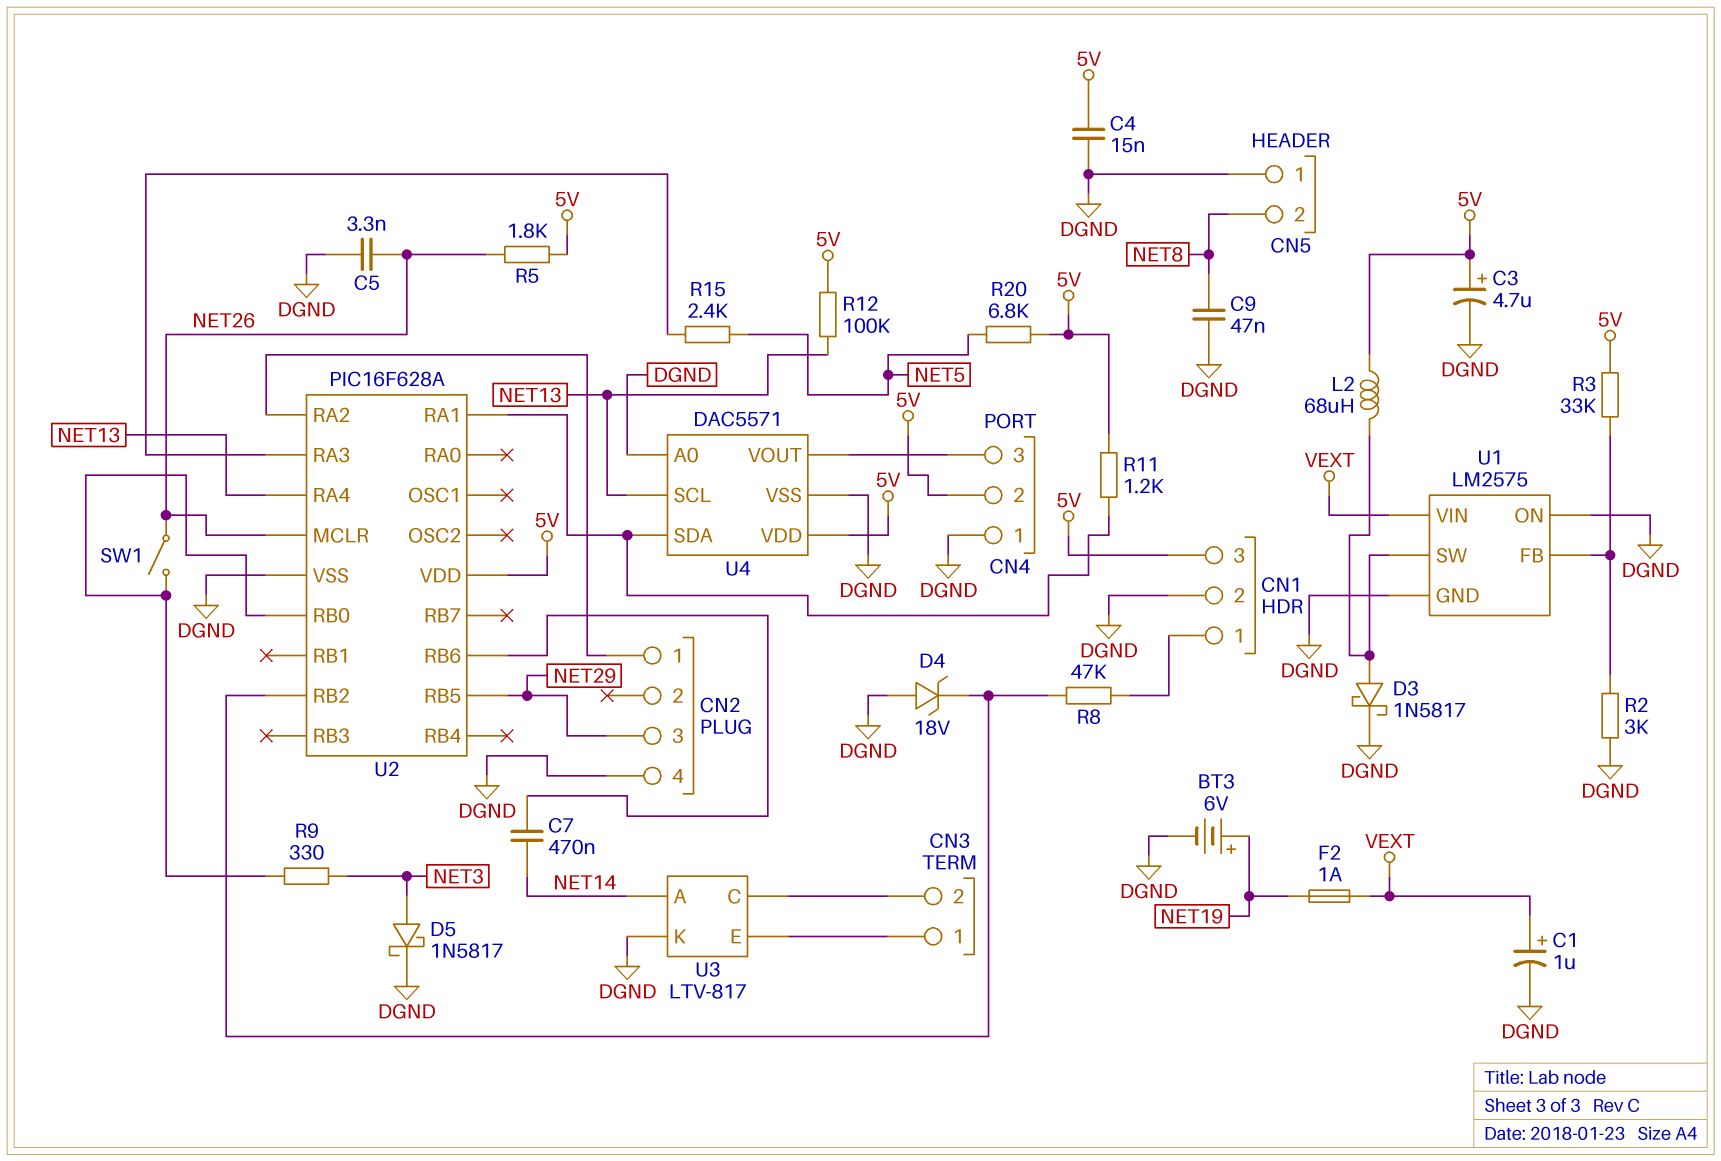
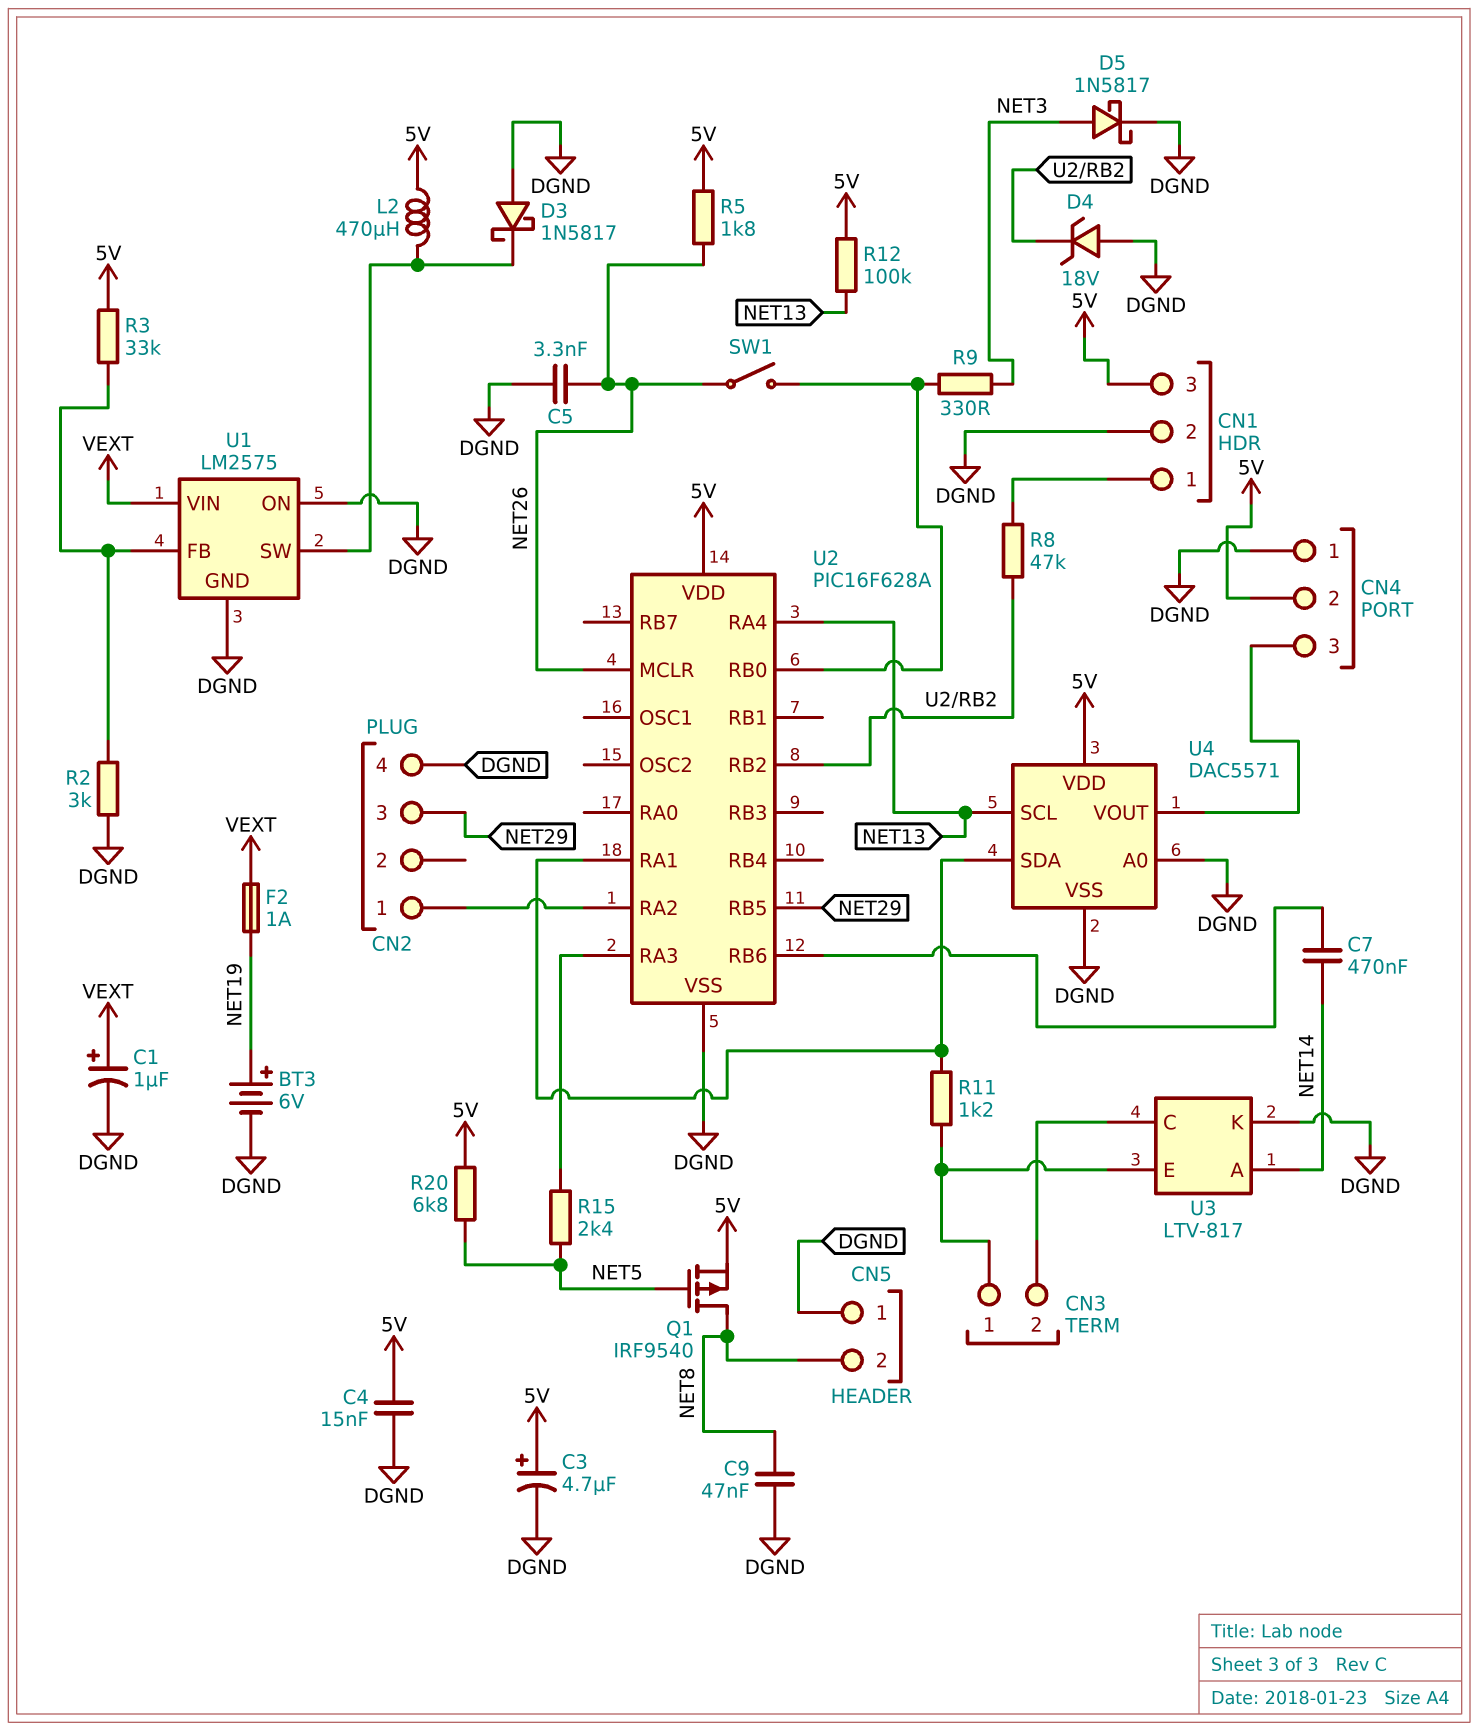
D3: schottky 1N5817 (A U1/SW, K DGND) -> schottky 1N5817 (A DGND, K U1/SW)
L2: 68uH (5V, U1/SW) -> 470uH (5V, U1/SW)
Q1: none -> PMOS IRF9540 (G NET5, D NET8, S 5V)
R11: 1.2k (5V, U2/RA1) -> 1.2k (CN3/1, U2/RA1)

